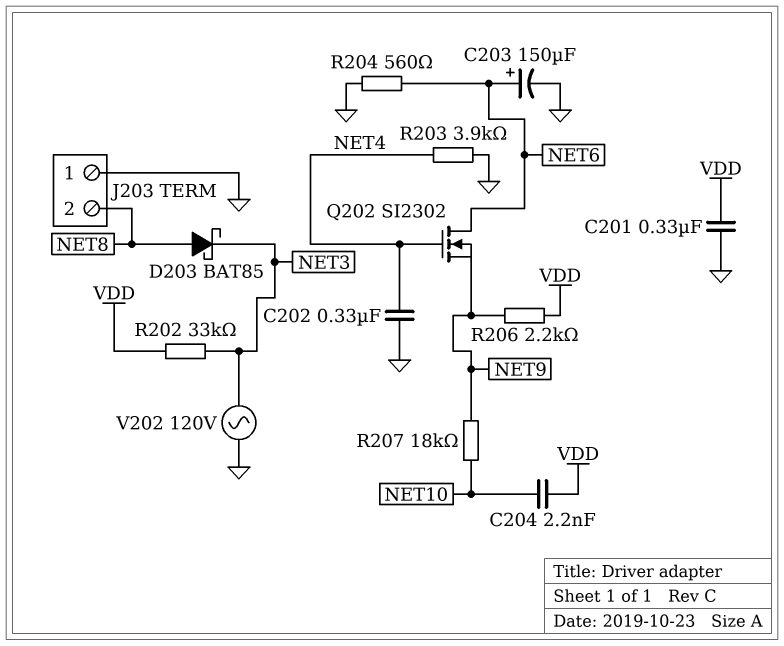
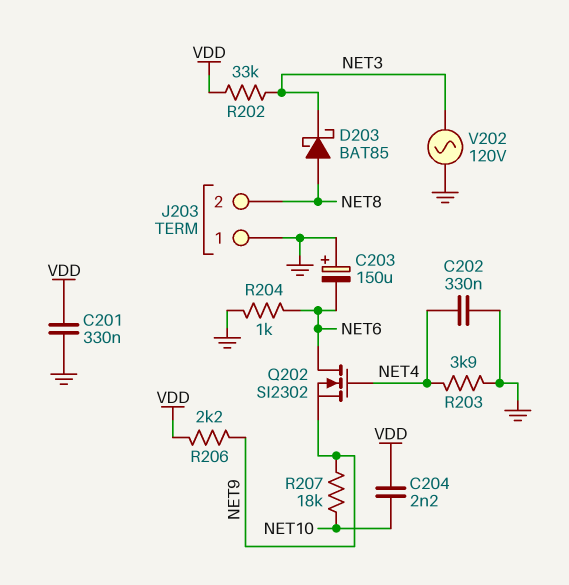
C203: 150uF (plus NET6, minus GND) -> 150uF (plus GND, minus NET6)
R204: 560 (GND, NET6) -> 1k (GND, NET6)

